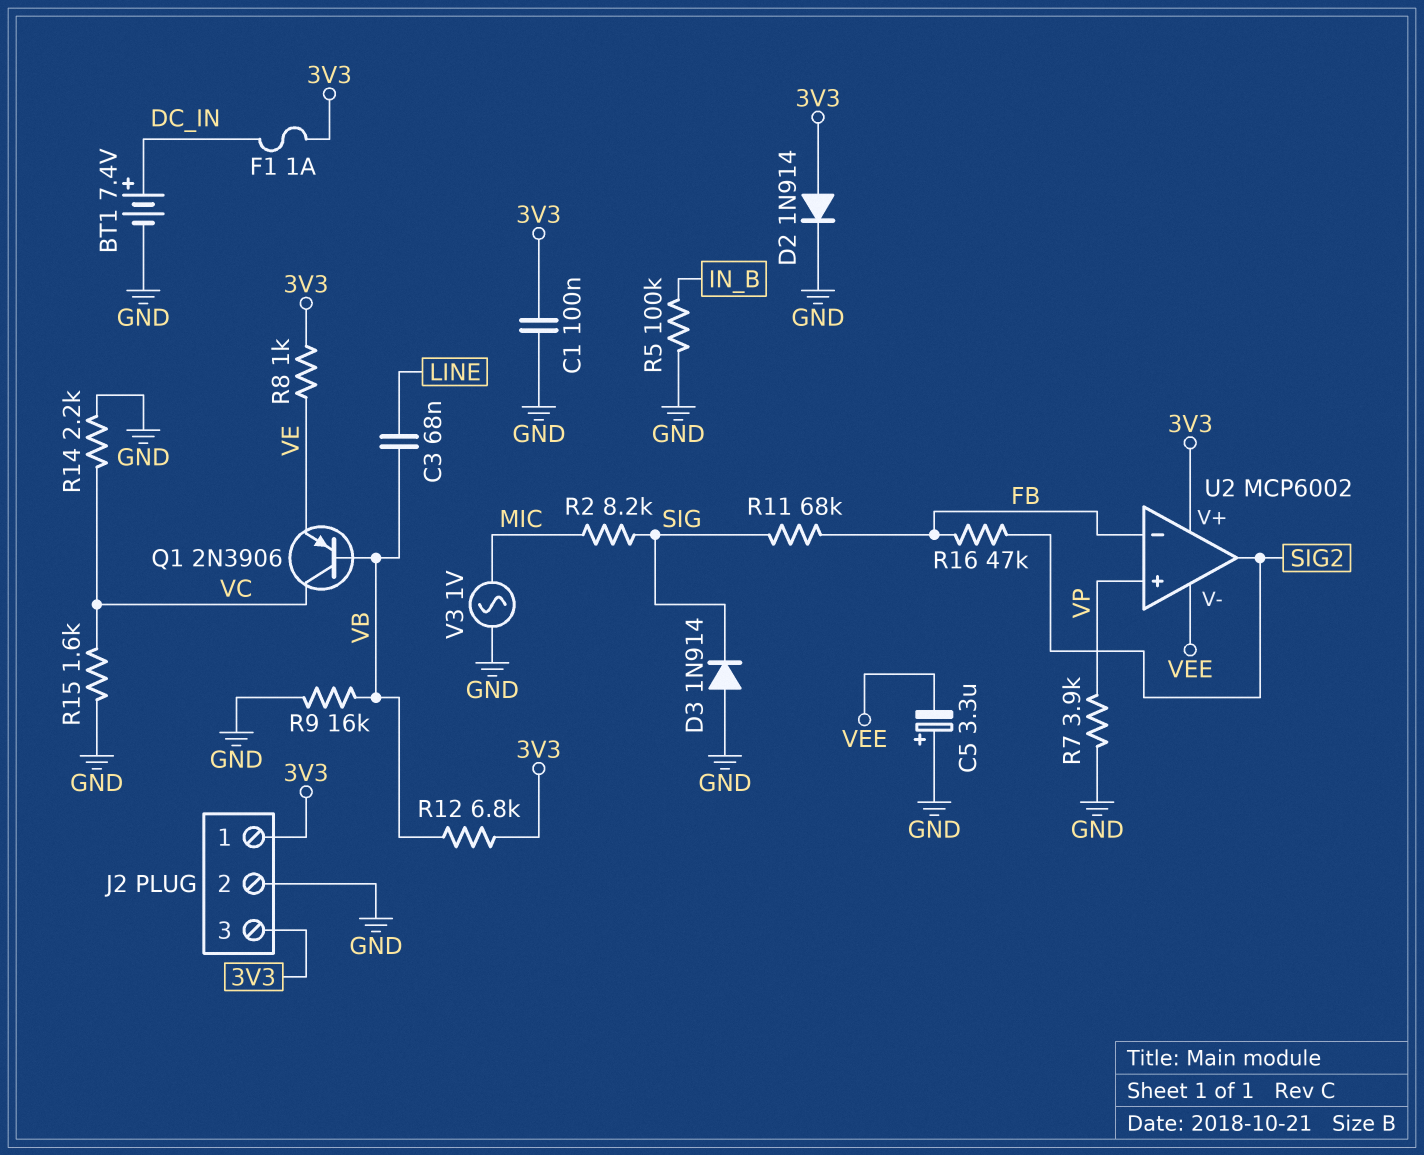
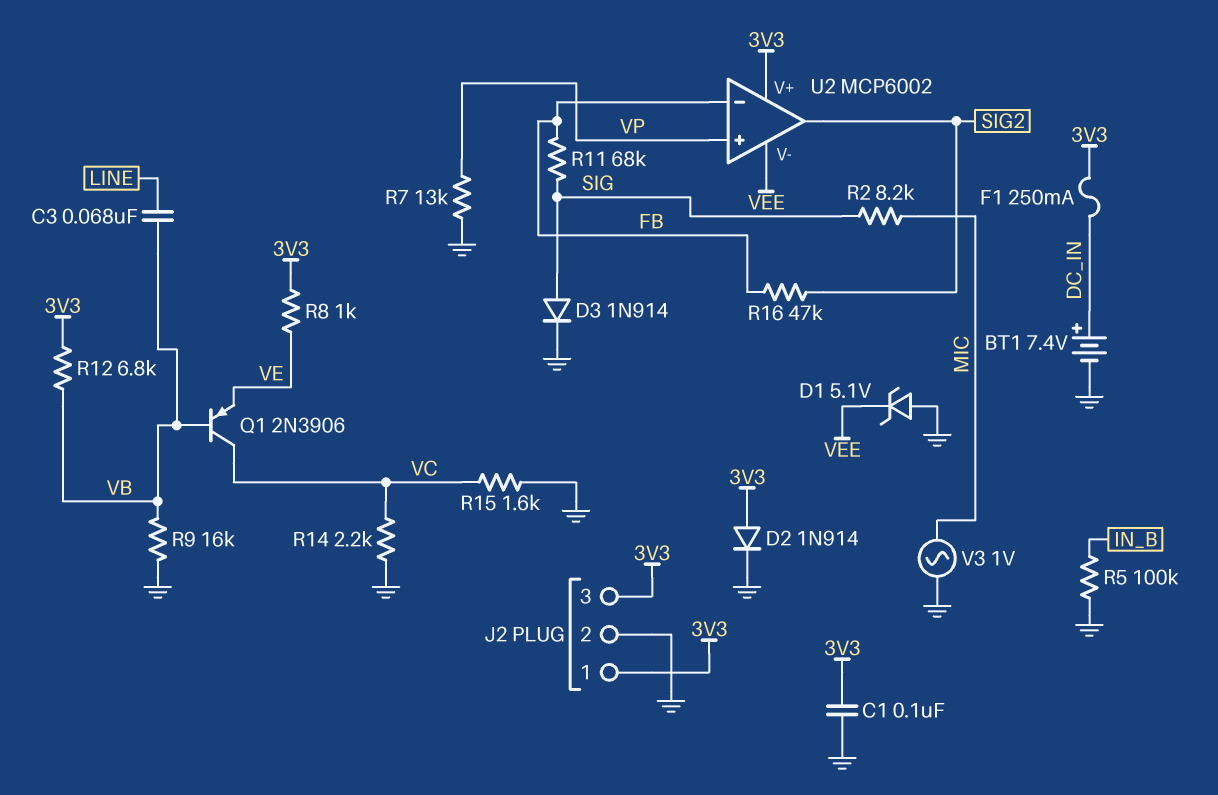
C5: 3.3uF (plus GND, minus VEE) -> none
D1: none -> zener 5.1V (A GND, K VEE)
D3: diode 1N914 (A GND, K SIG) -> diode 1N914 (A SIG, K GND)
F1: 1A (3V3, DC_IN) -> 250mA (3V3, DC_IN)
R7: 3.9k (GND, VP) -> 13k (GND, VP)

